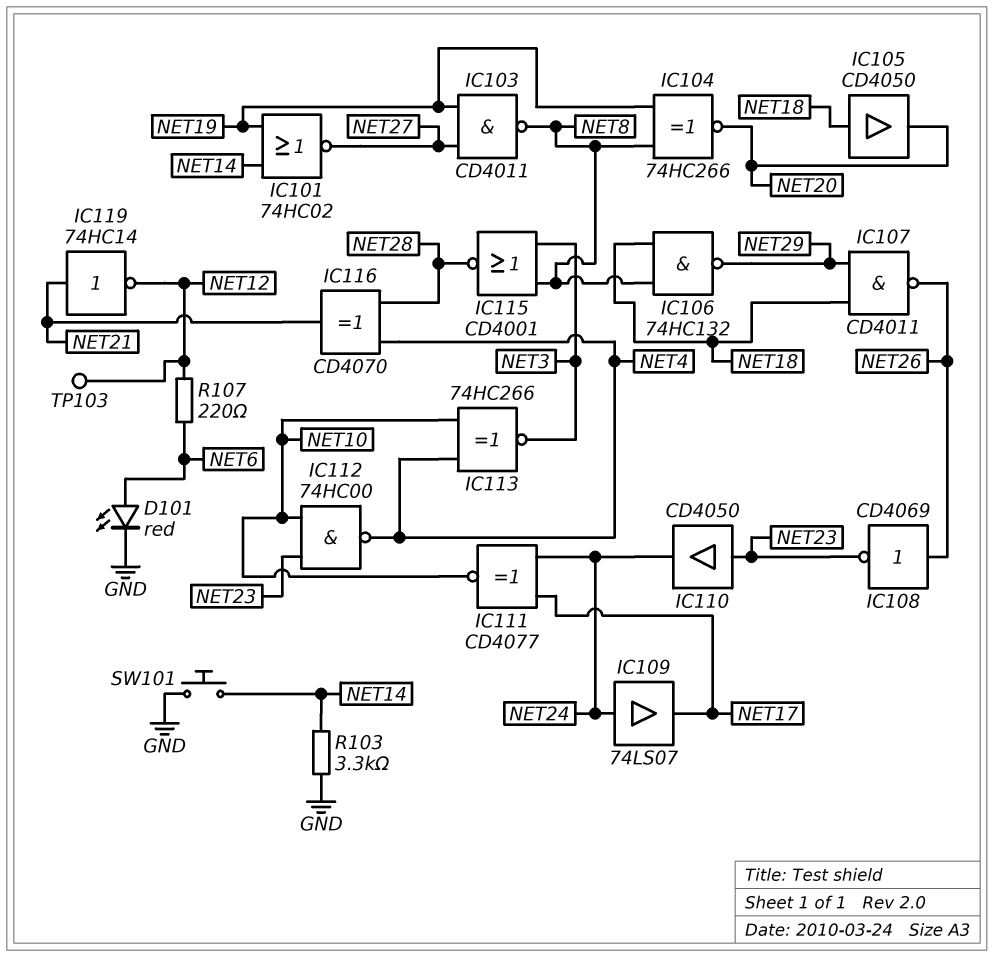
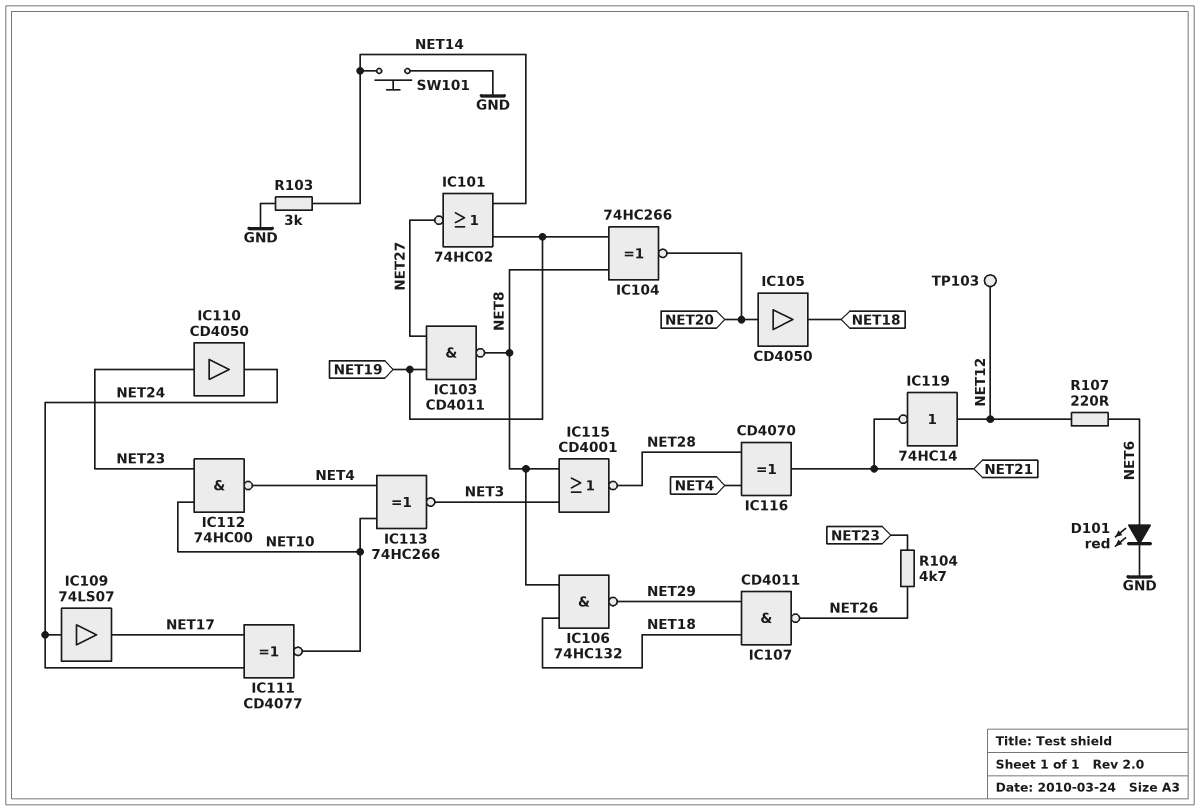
IC105: buffer CD4050 (in NET18, out NET20) -> buffer CD4050 (in NET20, out NET18)
IC108: NOT CD4069 (in NET26, out NET23) -> none
IC119: NOT 74HC14 (in NET21, out NET12) -> NOT 74HC14 (in NET12, out NET21)
R103: 3.3k (GND, NET14) -> 3k (GND, NET14)
R104: none -> 4.7k (NET23, NET26)

